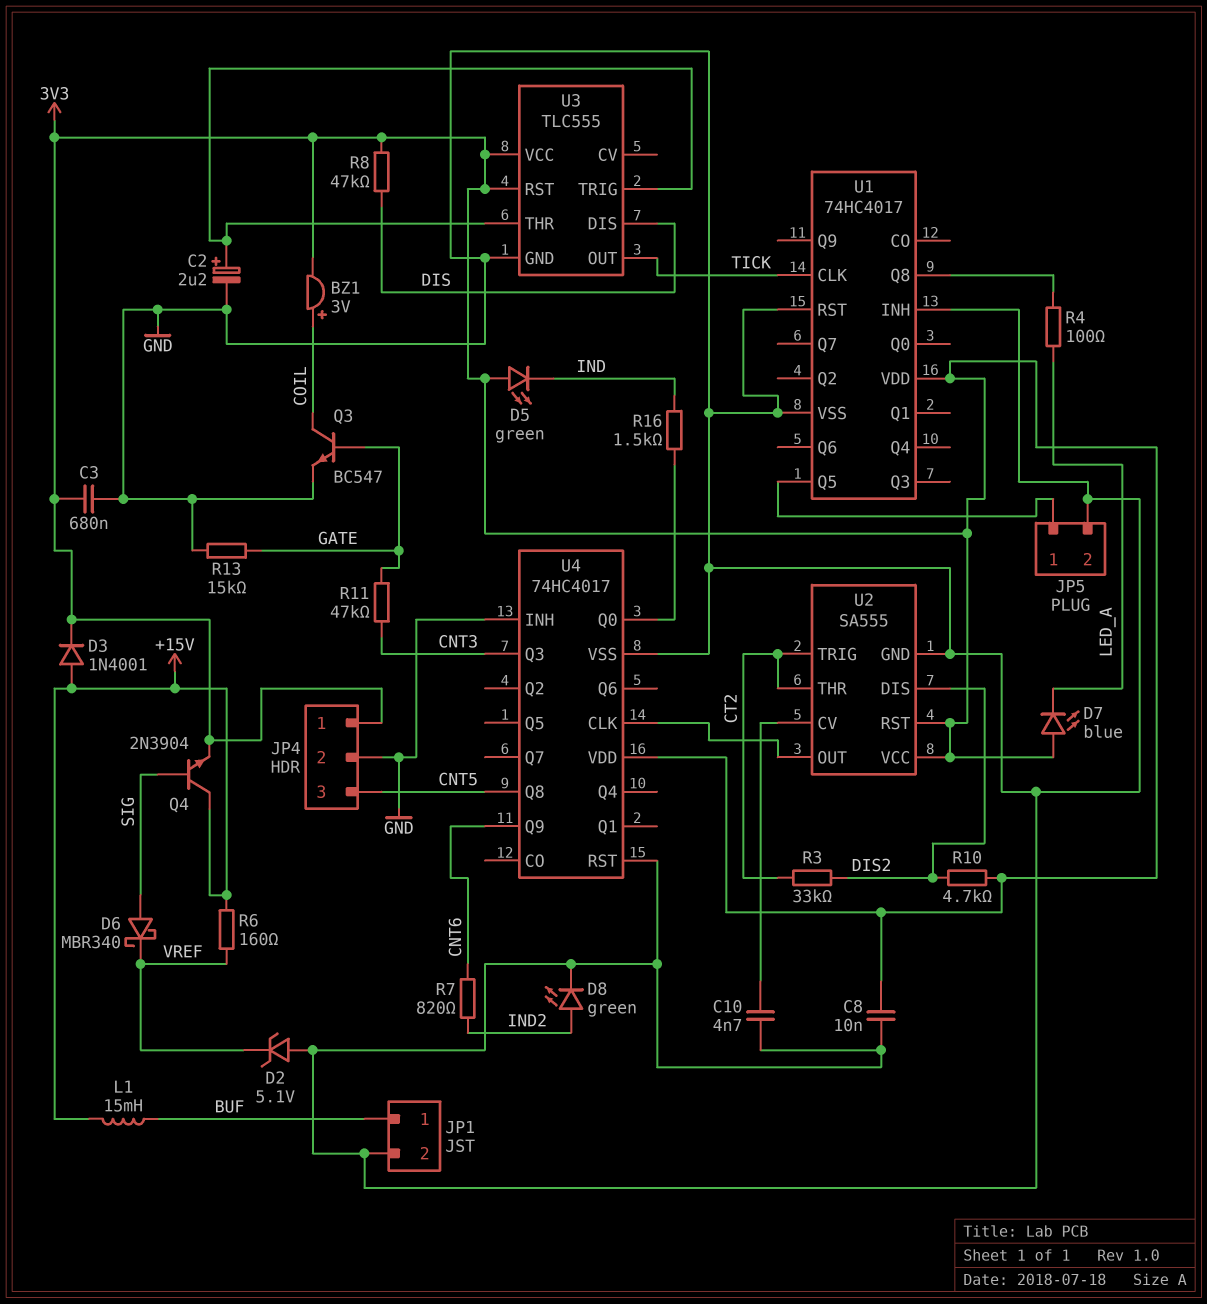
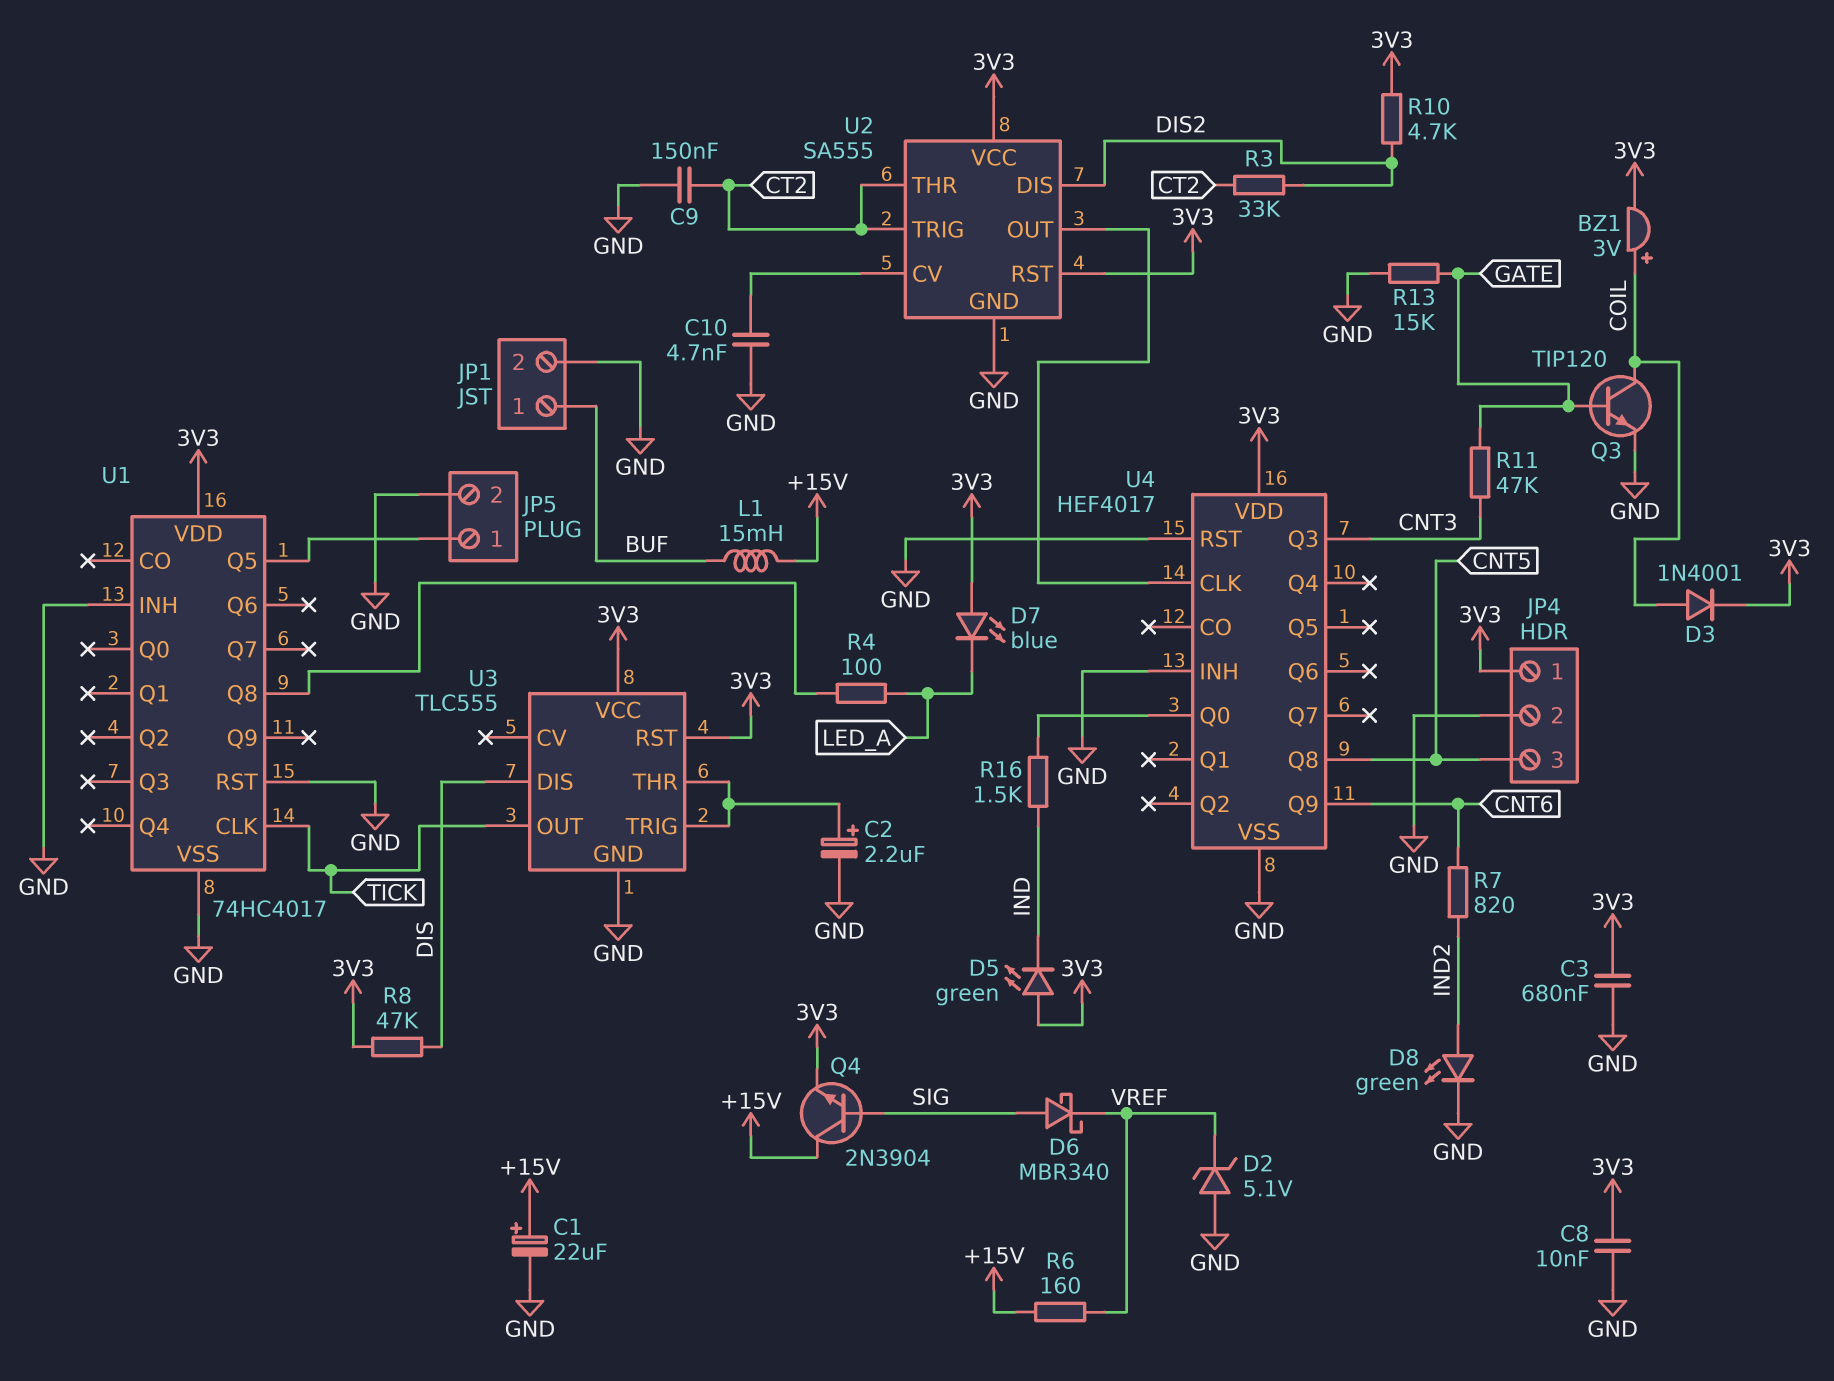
C1: none -> 22uF (plus +15V, minus GND)
C9: none -> 150nF (CT2, GND)
D3: diode 1N4001 (A +15V, K 3V3) -> diode 1N4001 (A COIL, K 3V3)
Q3: NPN BC547 (B GATE, C COIL, E GND) -> NPN TIP120 (B GATE, C COIL, E GND)
U4: 74HC4017 -> HEF4017

